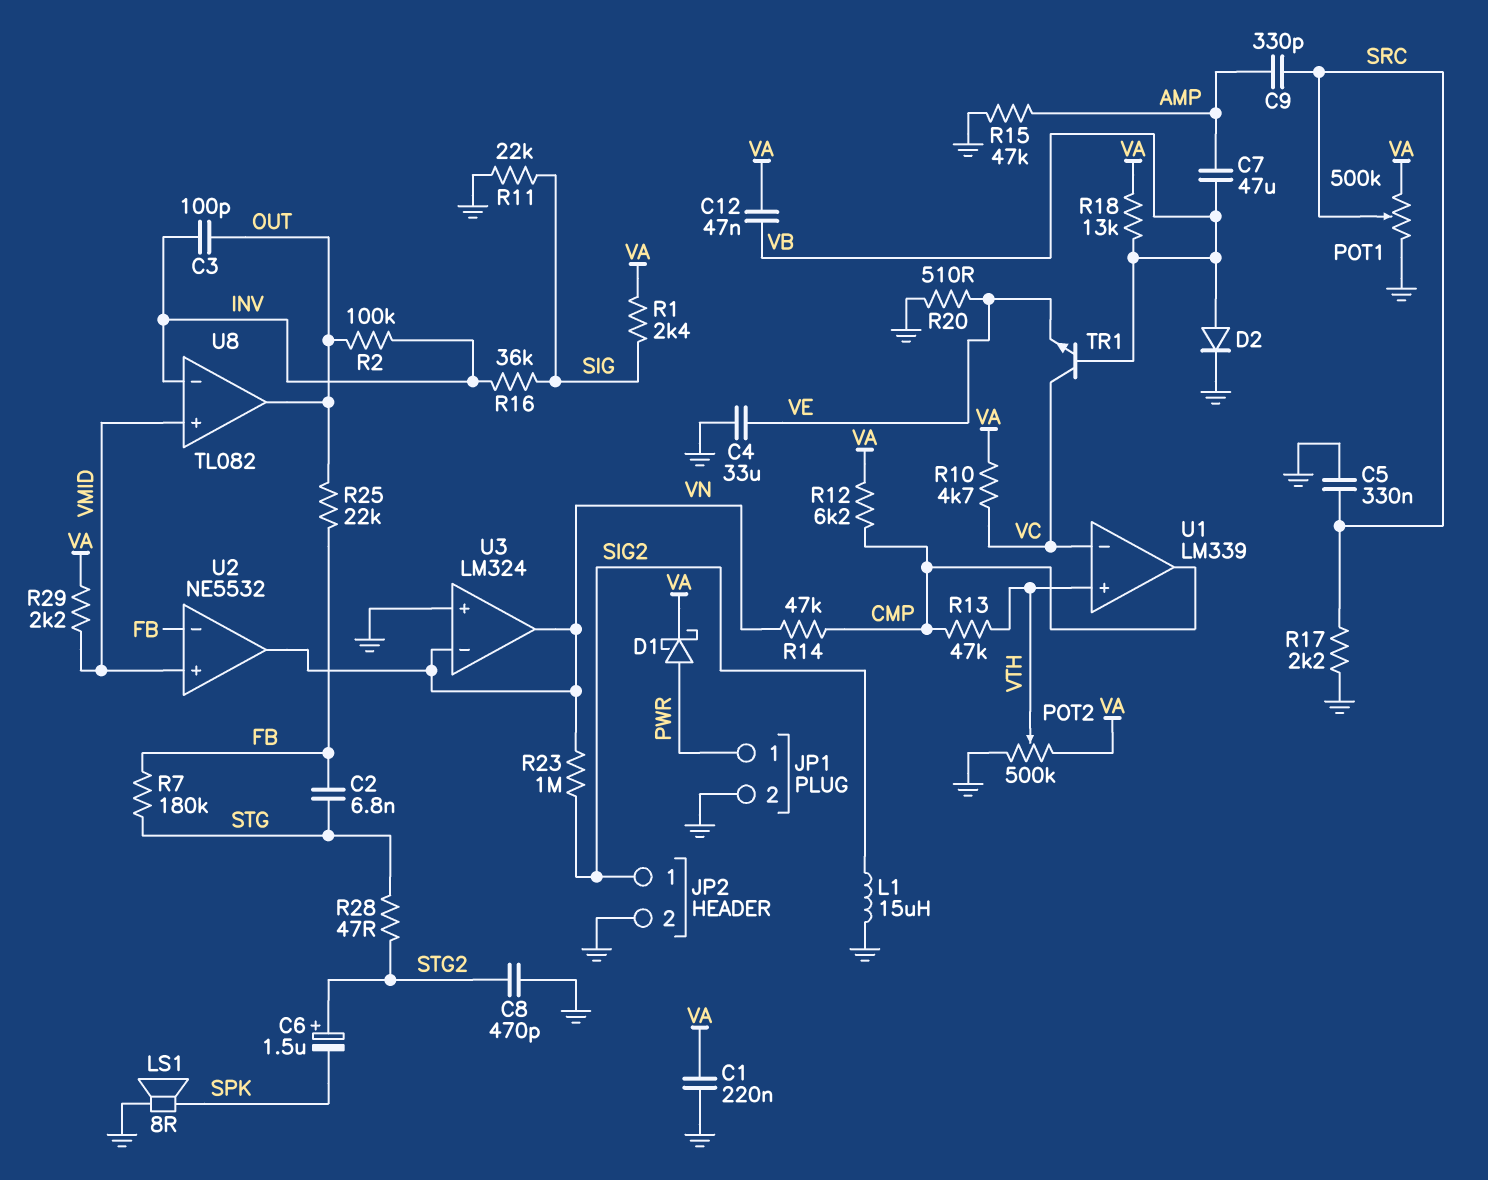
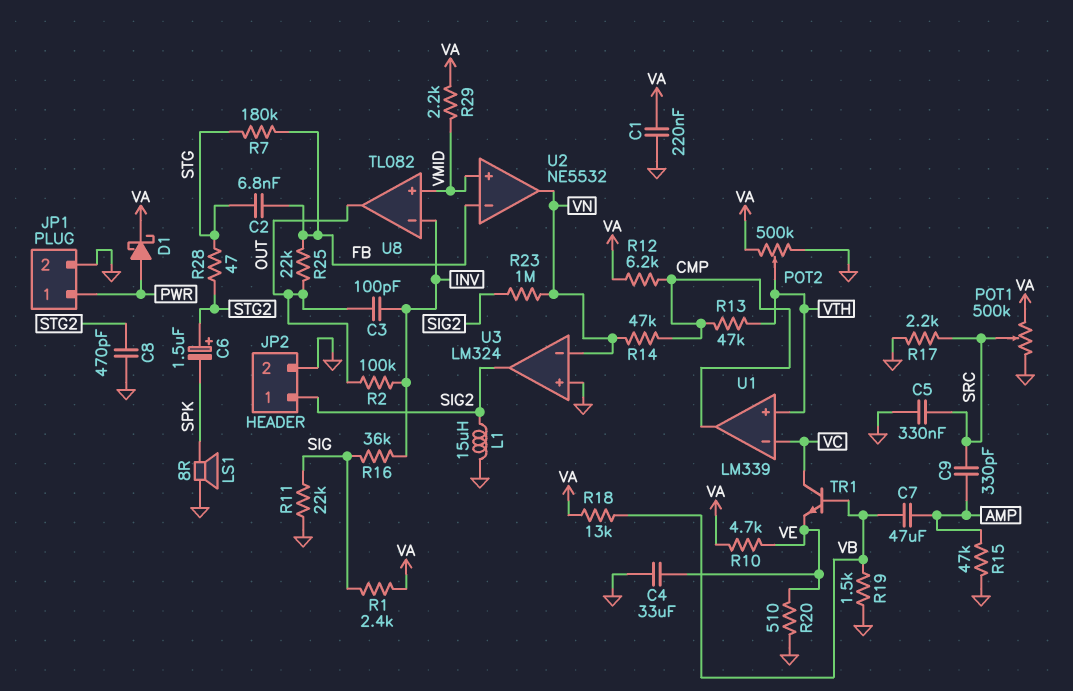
C12: 47nF (VA, VB) -> none
D2: diode (A VB, K GND) -> none
R10: 4.7k (VA, VC) -> 4.7k (VA, VE)
R19: none -> 1.5k (GND, VB)
U3 pin out: VN -> SIG2

